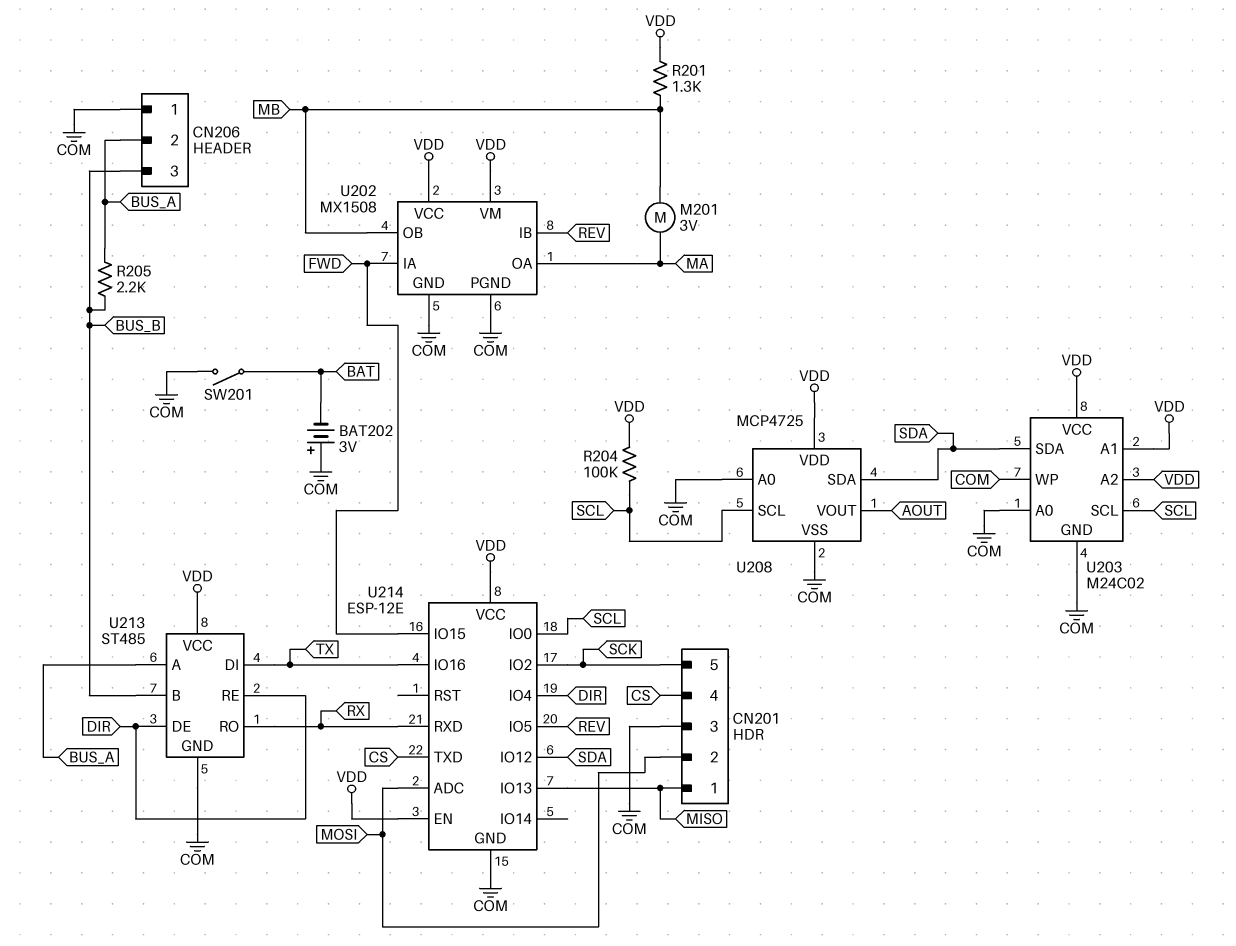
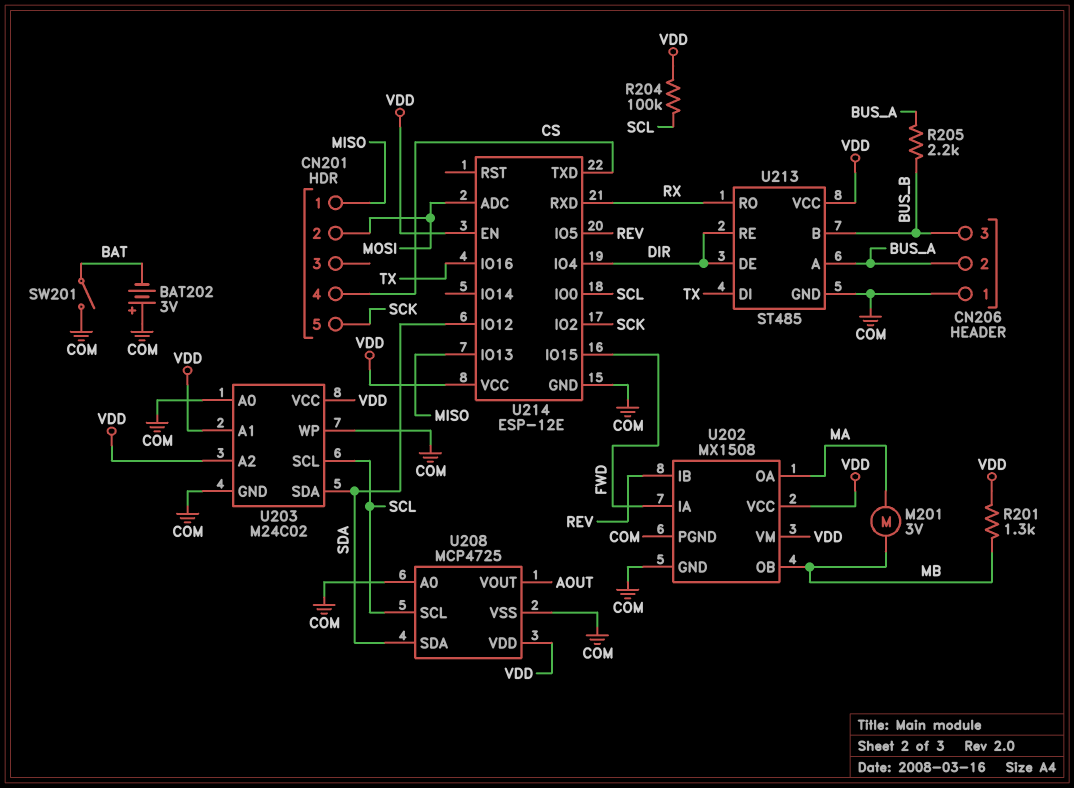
CN201 pin 3: COM -> none

